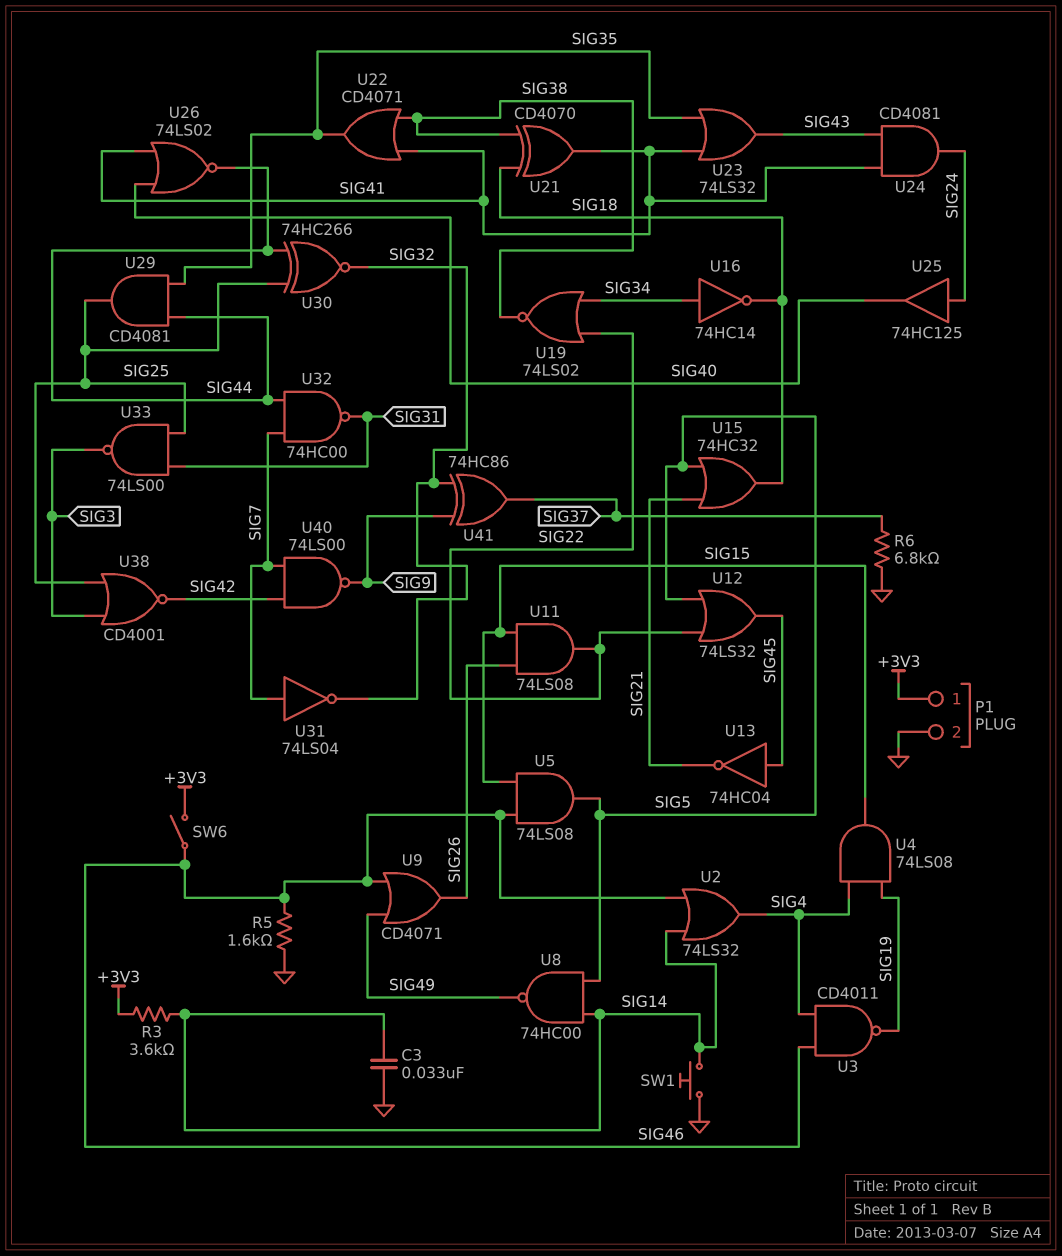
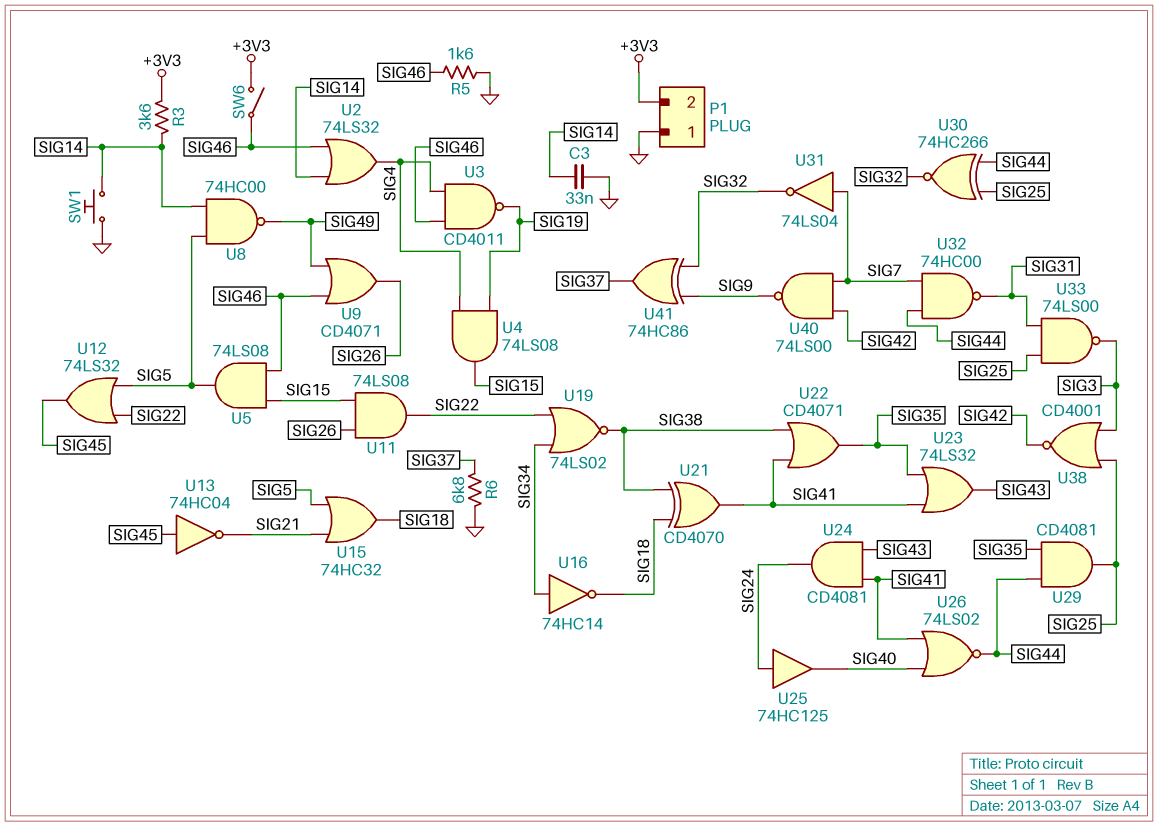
P1 pin 1: +3V3 -> GND
P1 pin 2: GND -> +3V3

